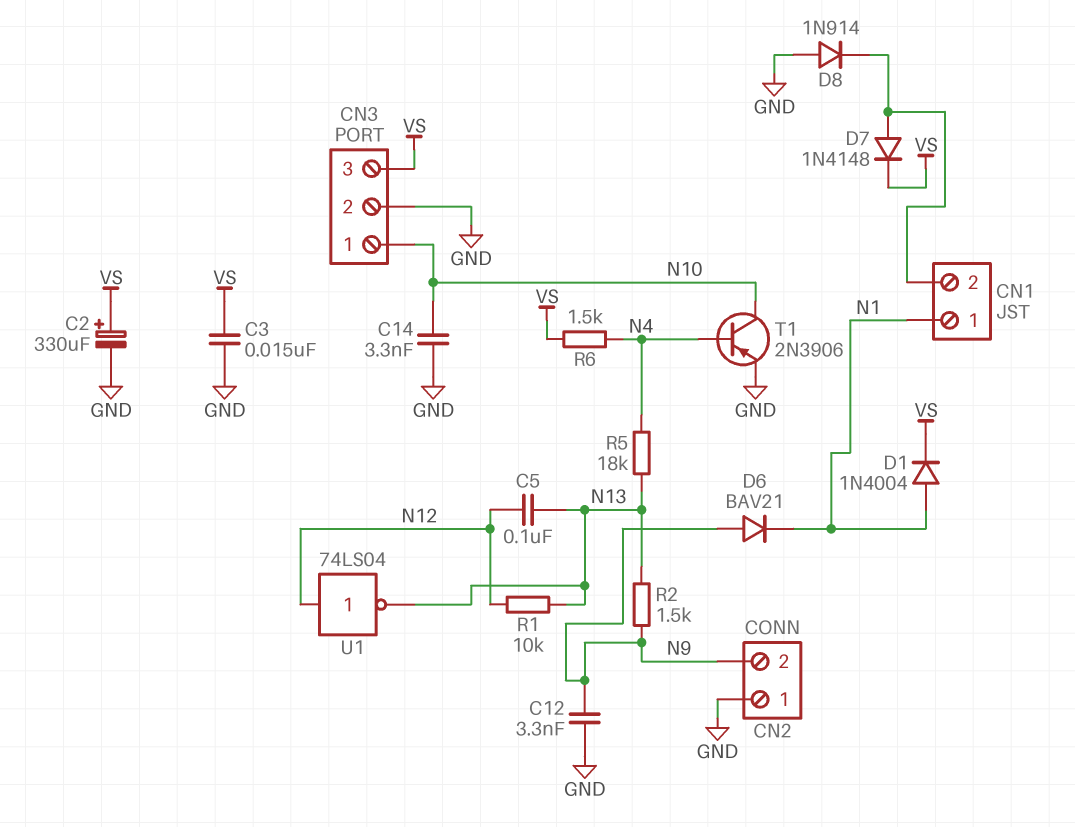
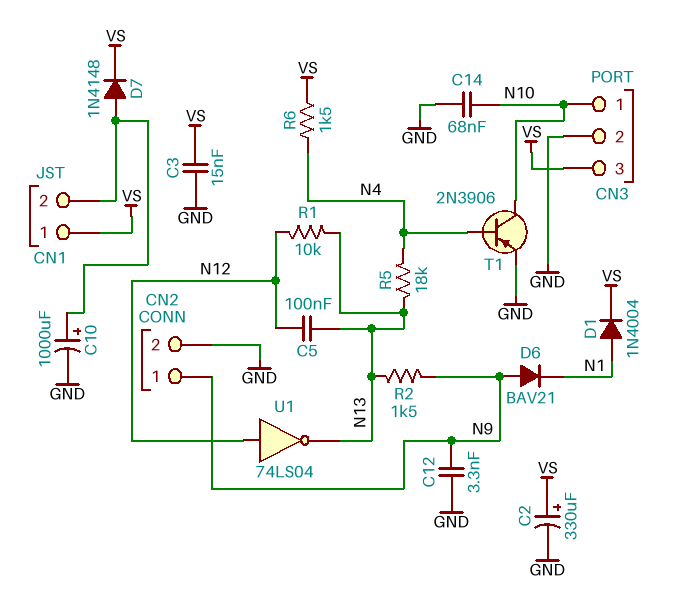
C10: none -> 1000uF (plus CN1/2, minus GND)
C14: 3.3nF (GND, N10) -> 68nF (GND, N10)
CN1 pin 1: N1 -> VS
CN2 pin 1: GND -> N9
CN2 pin 2: N9 -> GND
D8: diode 1N914 (A GND, K CN1/2) -> none

